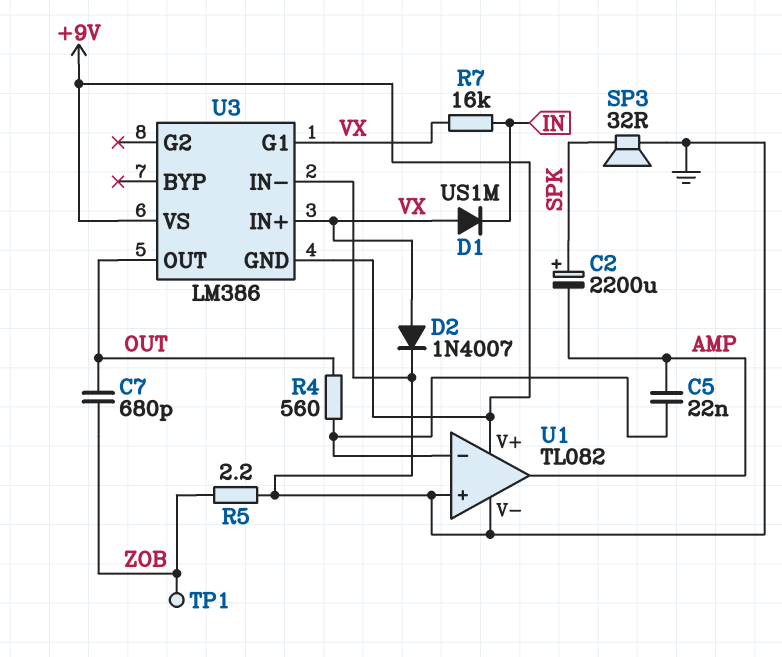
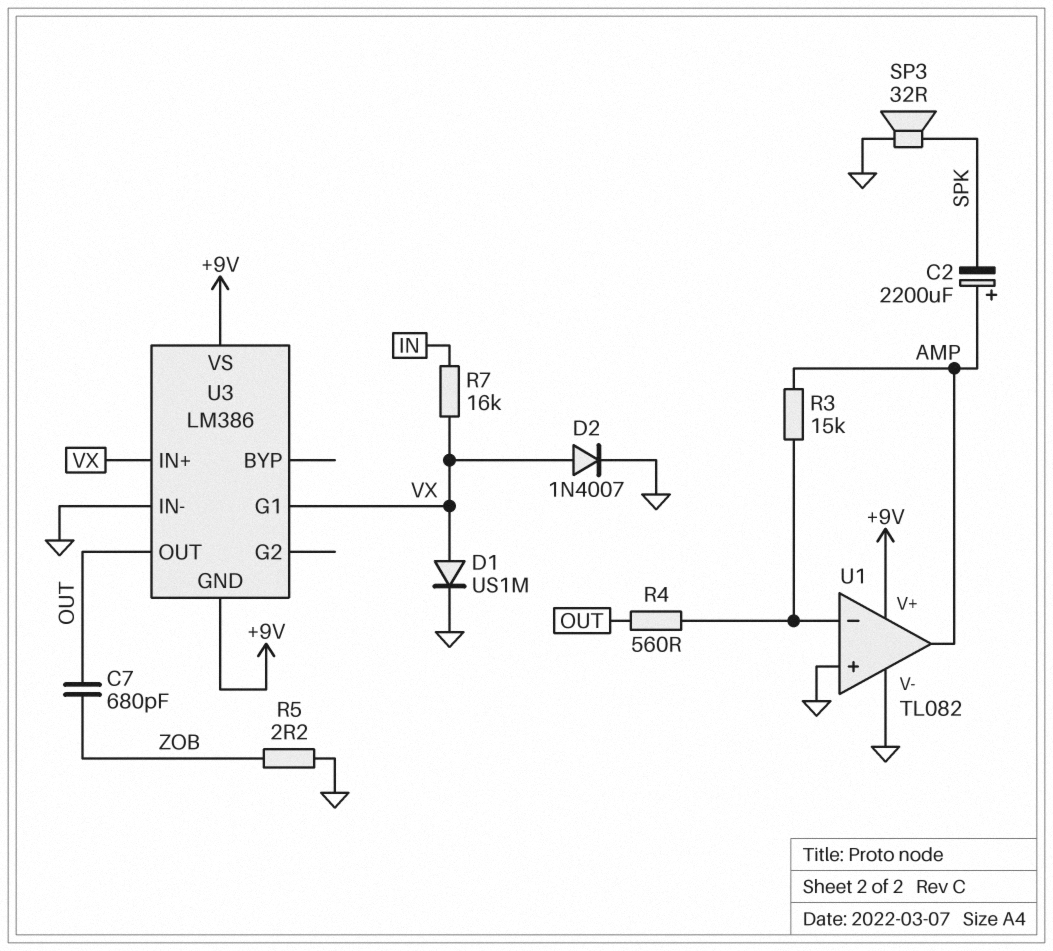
C2: 2200uF (plus SPK, minus AMP) -> 2200uF (plus AMP, minus SPK)
C5: 22nF (AMP, U1/in-) -> none
D1: diode US1M (A VX, K IN) -> diode US1M (A VX, K GND)
R3: none -> 15k (AMP, U1/in-)
TP1: test point (ZOB) -> none

